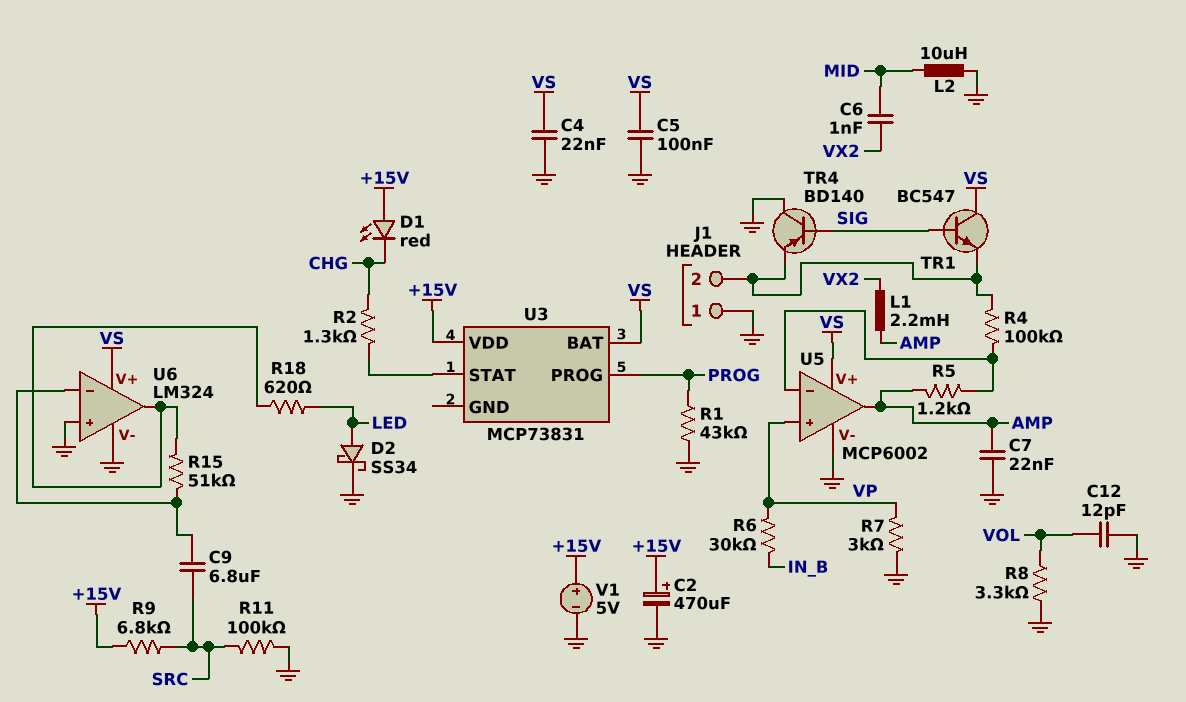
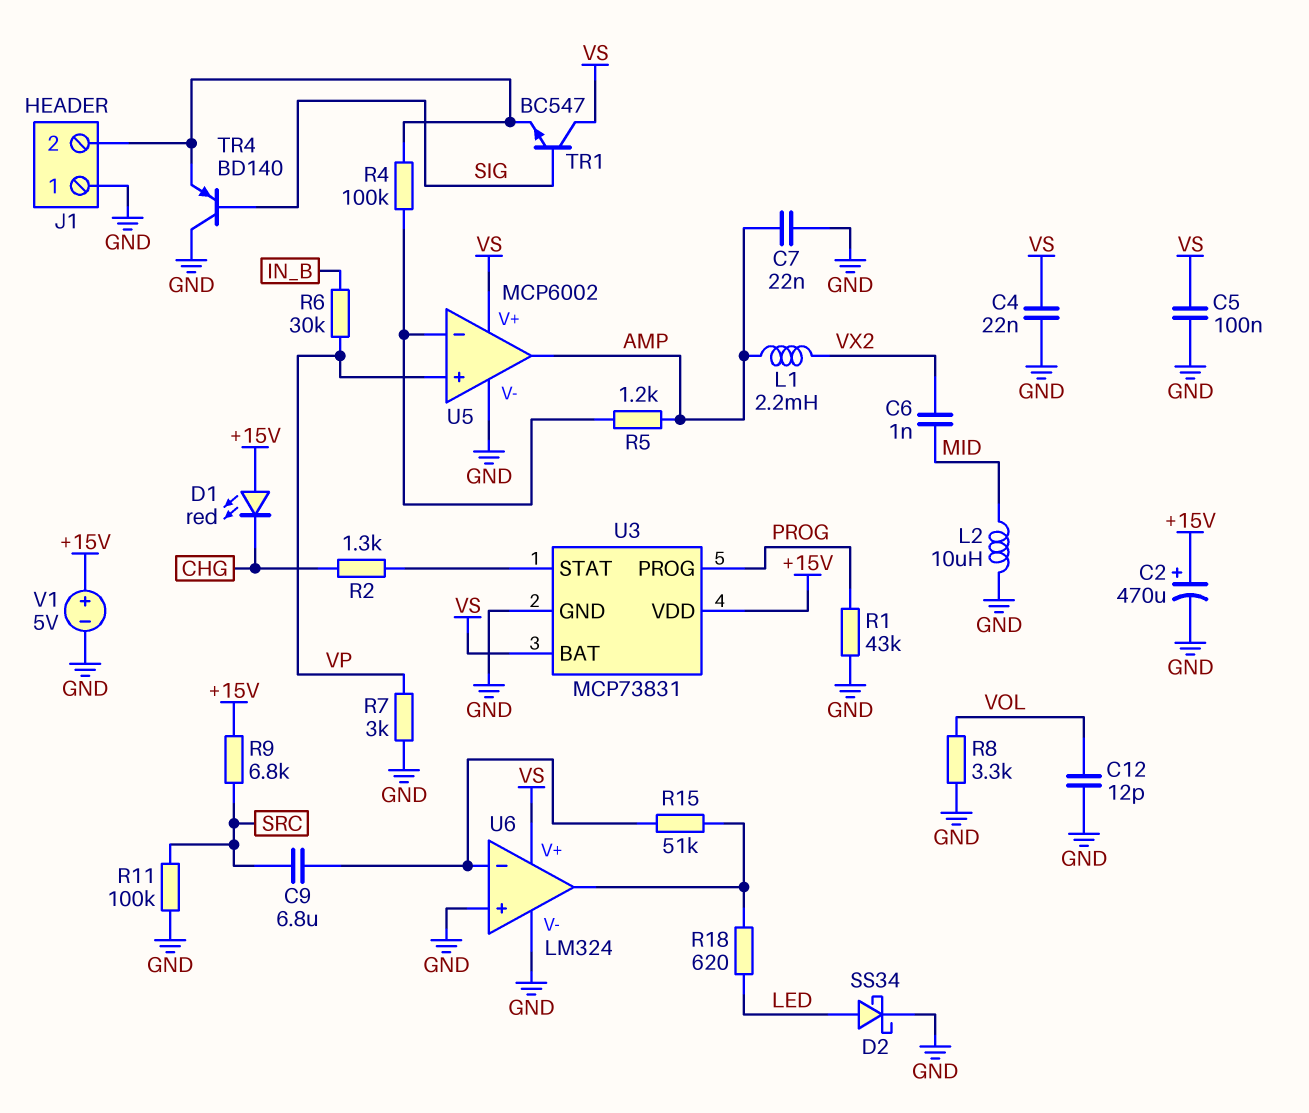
U3 pin GND: none -> GND

